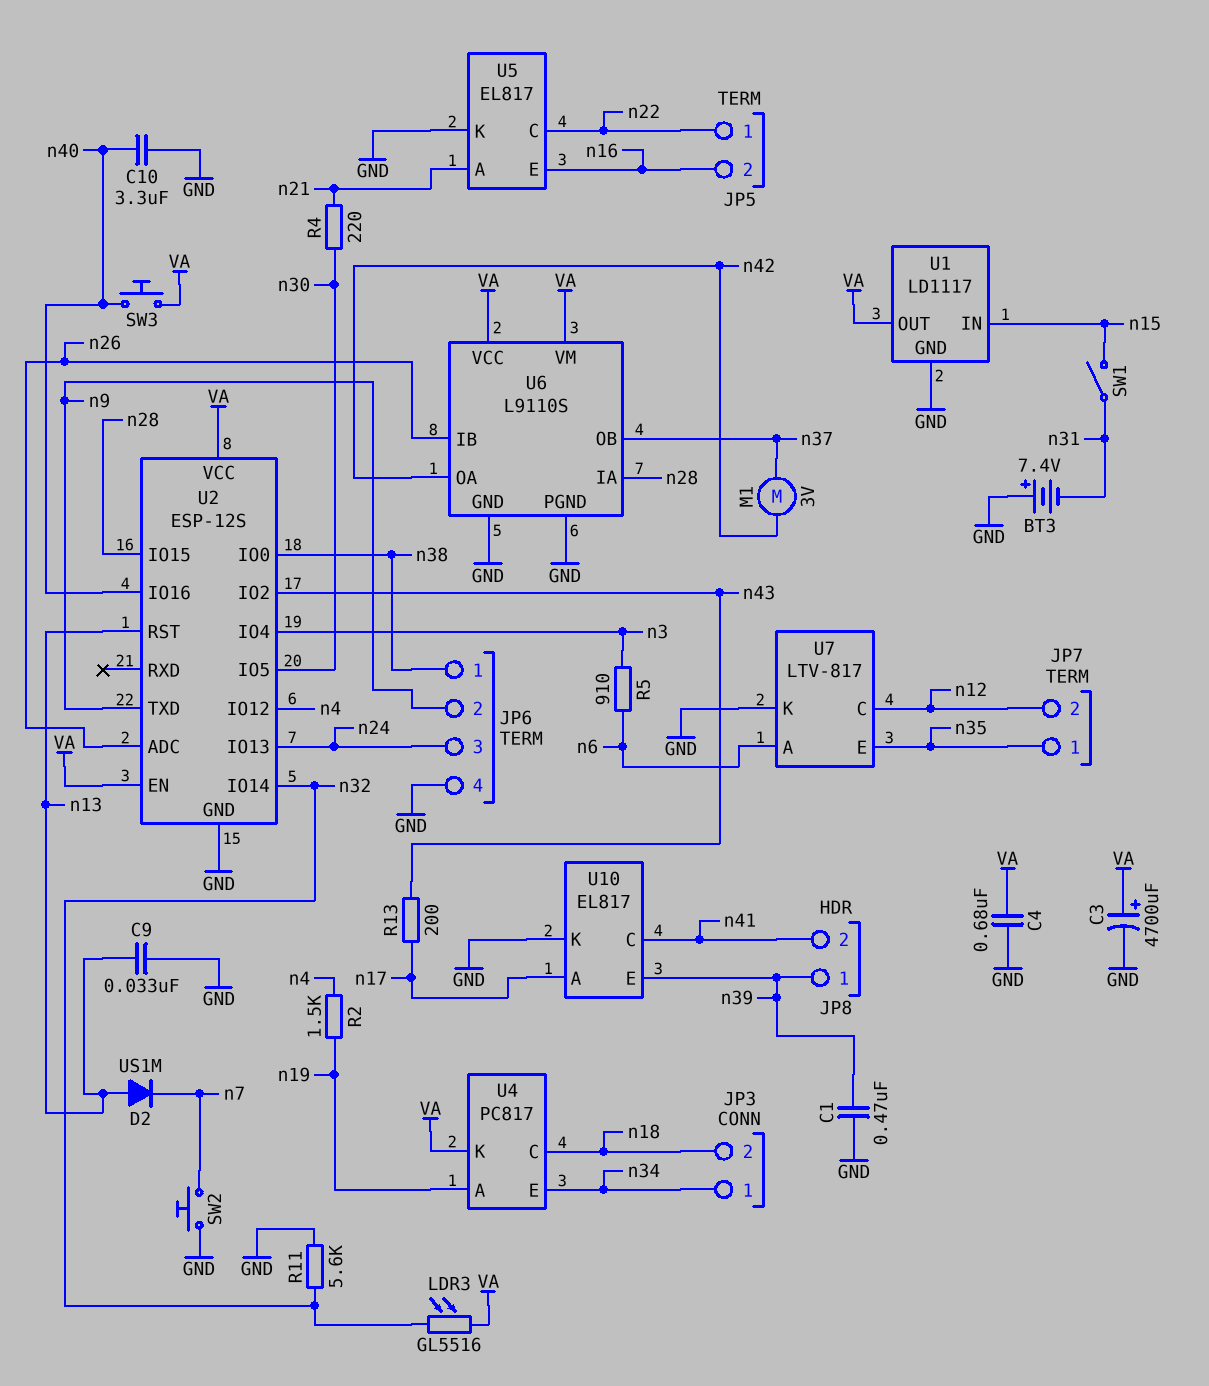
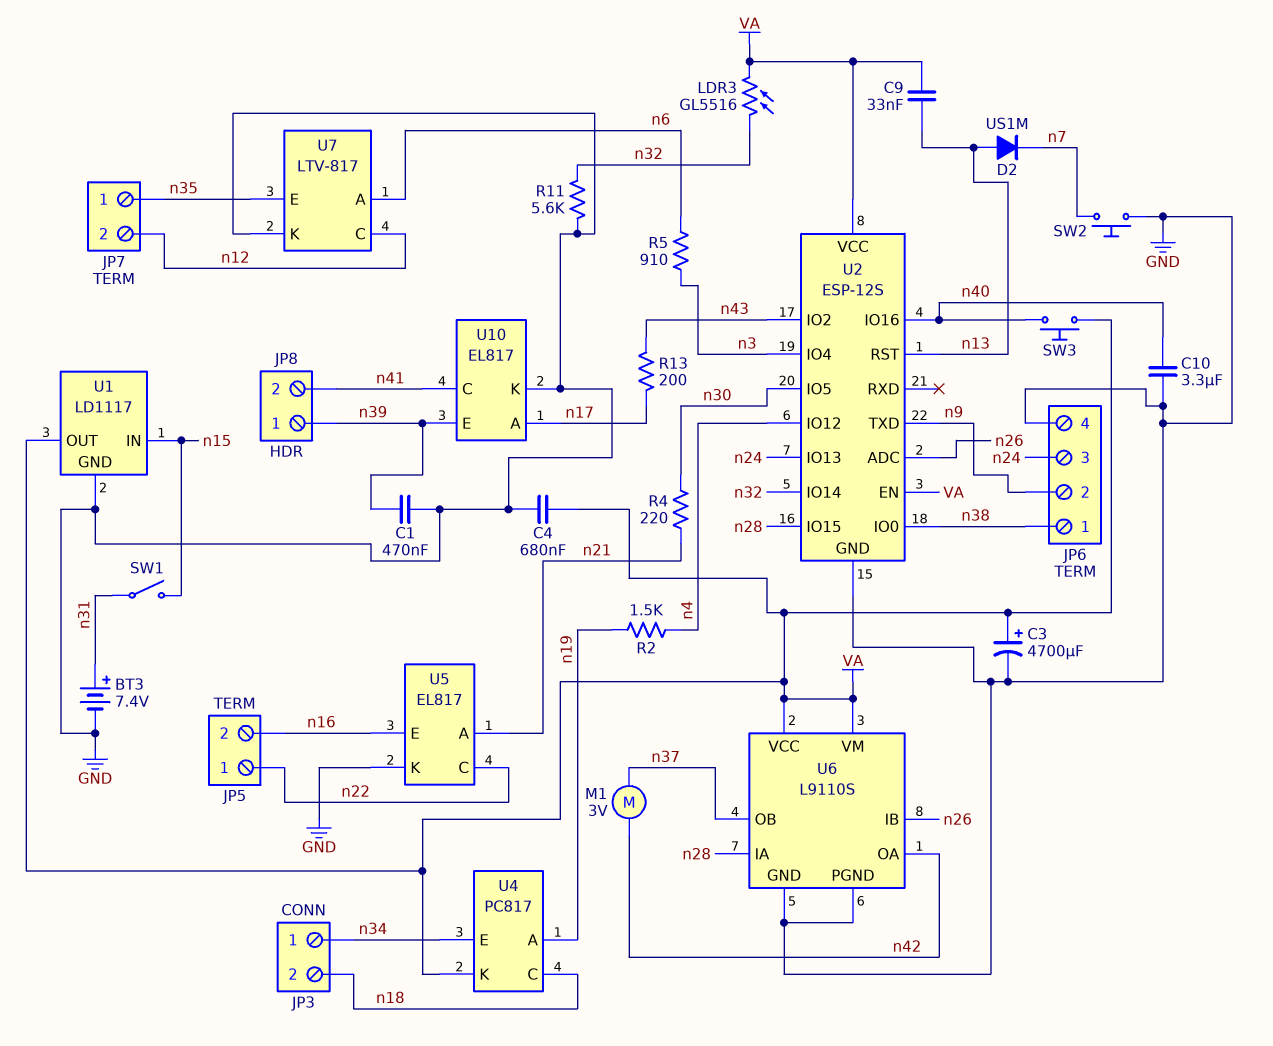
BT3: 7.4V (plus GND, minus n31) -> 7.4V (plus n31, minus GND)
C9: 33nF (GND, n13) -> 33nF (VA, n13)

